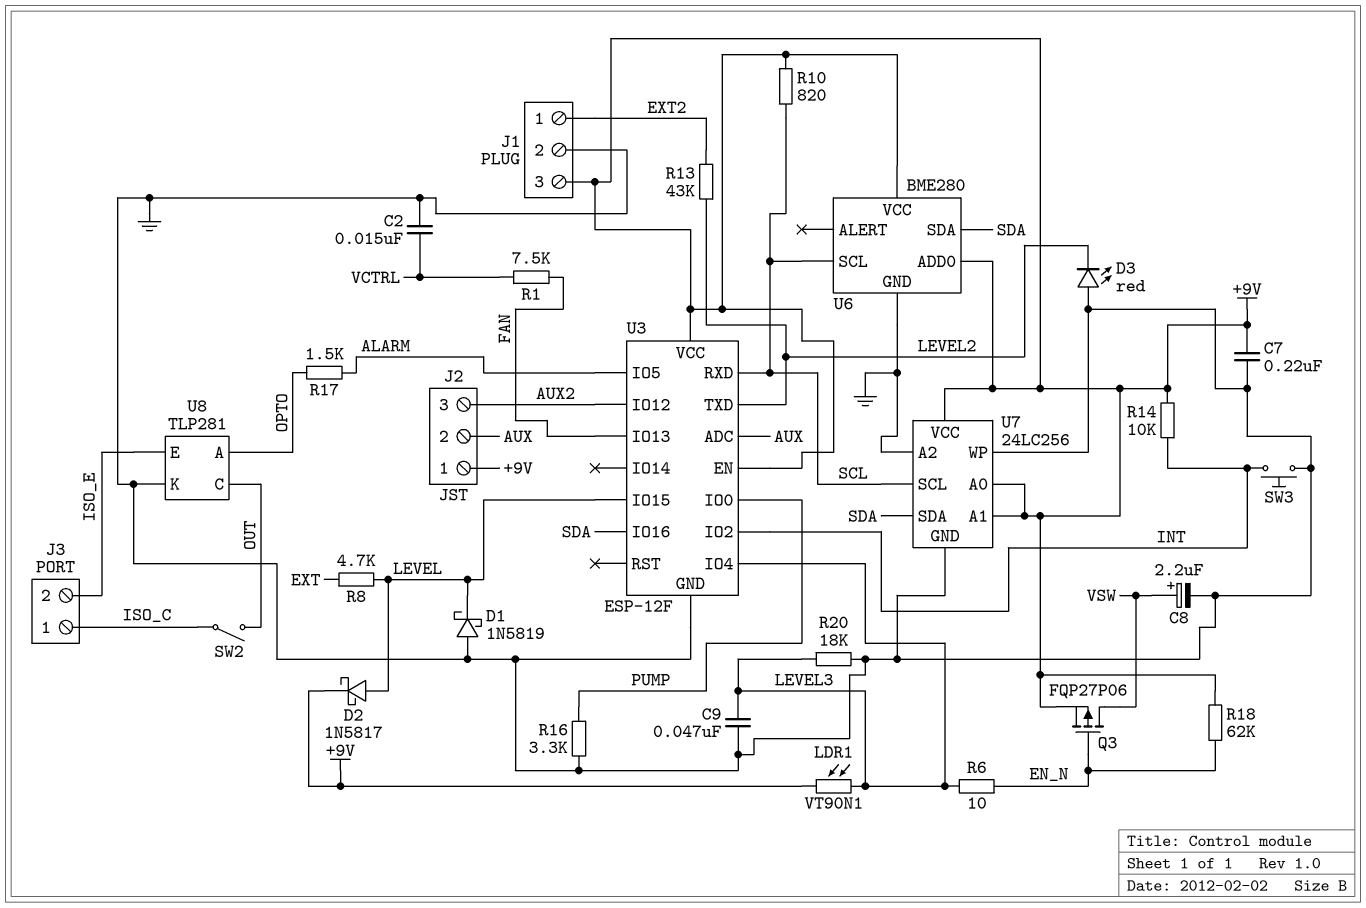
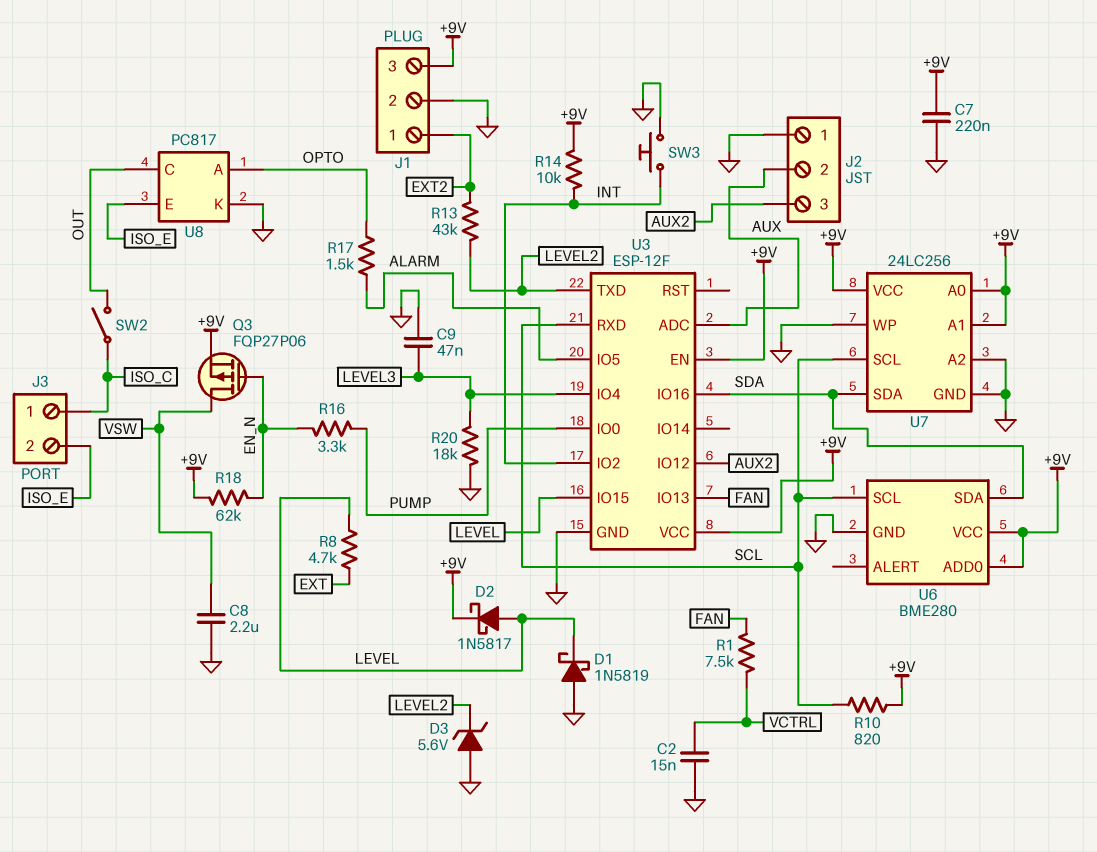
C8: 2.2uF (plus VSW, minus GND) -> 2.2uF (GND, VSW)
D3: LED red (A GND, K LEVEL2) -> zener 5.6V (A GND, K LEVEL2)
J2 pin 1: +9V -> GND
LDR1: VT90N1 (+9V, LEVEL3) -> none
R6: 10 (EN_N, LEVEL3) -> none
R16: 3.3k (GND, PUMP) -> 3.3k (EN_N, PUMP)
U8: TLP281 -> PC817

